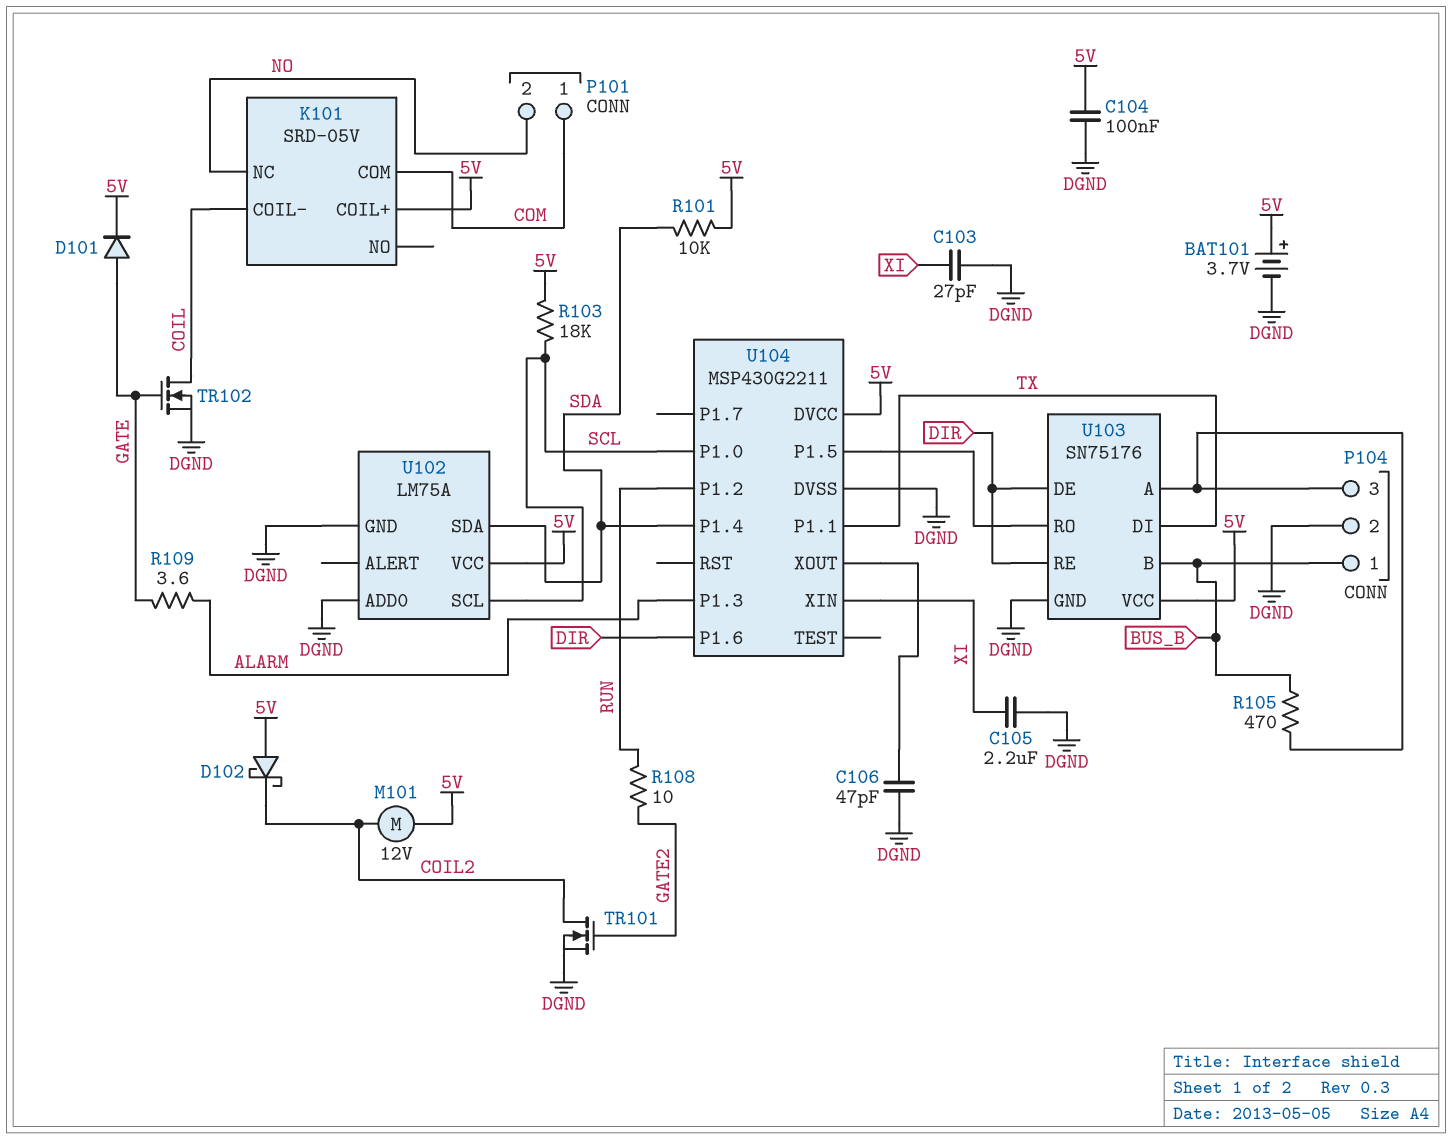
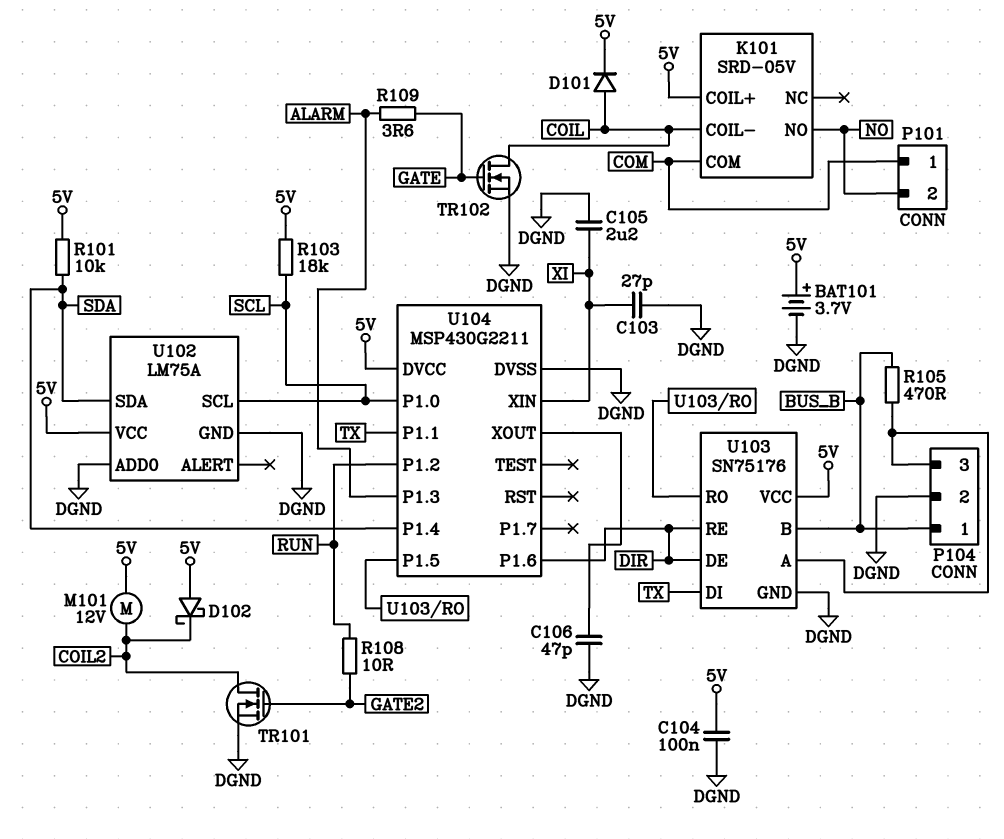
D101: diode (A GATE, K 5V) -> diode (A COIL, K 5V)
K101 pin NC: NO -> none
K101 pin NO: none -> NO

